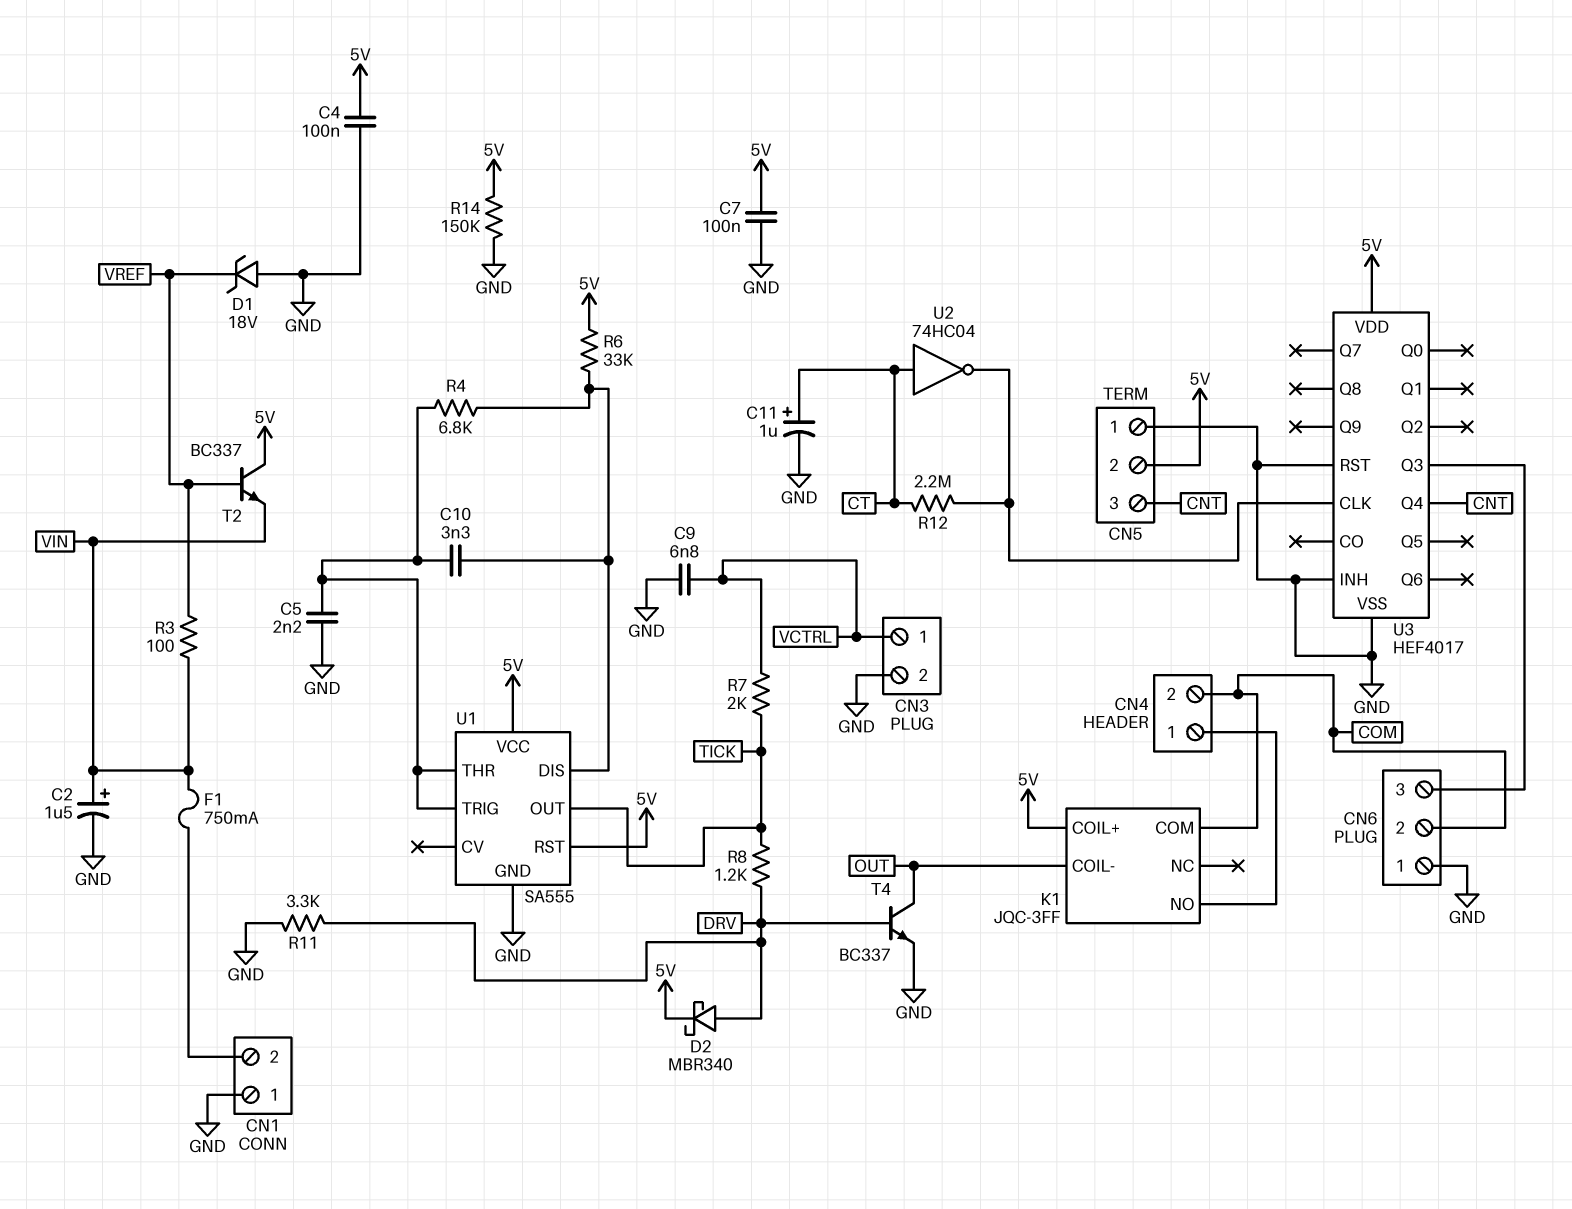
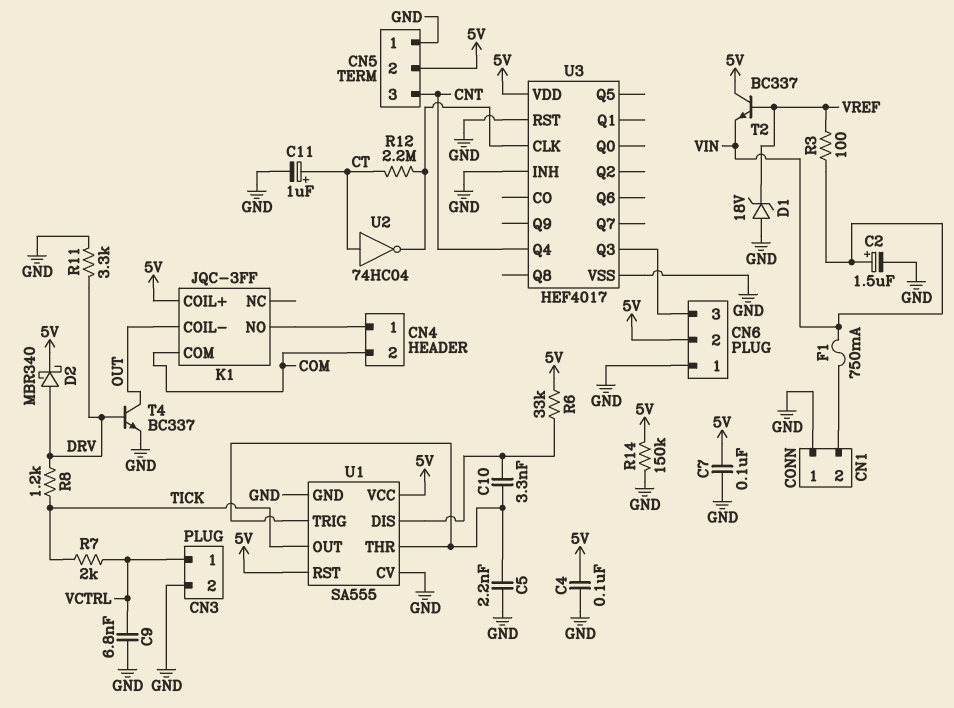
CN6 pin 2: COM -> 5V
R4: 6.8k (U1/DIS, U1/THR) -> none
U1 pin CV: none -> GND

